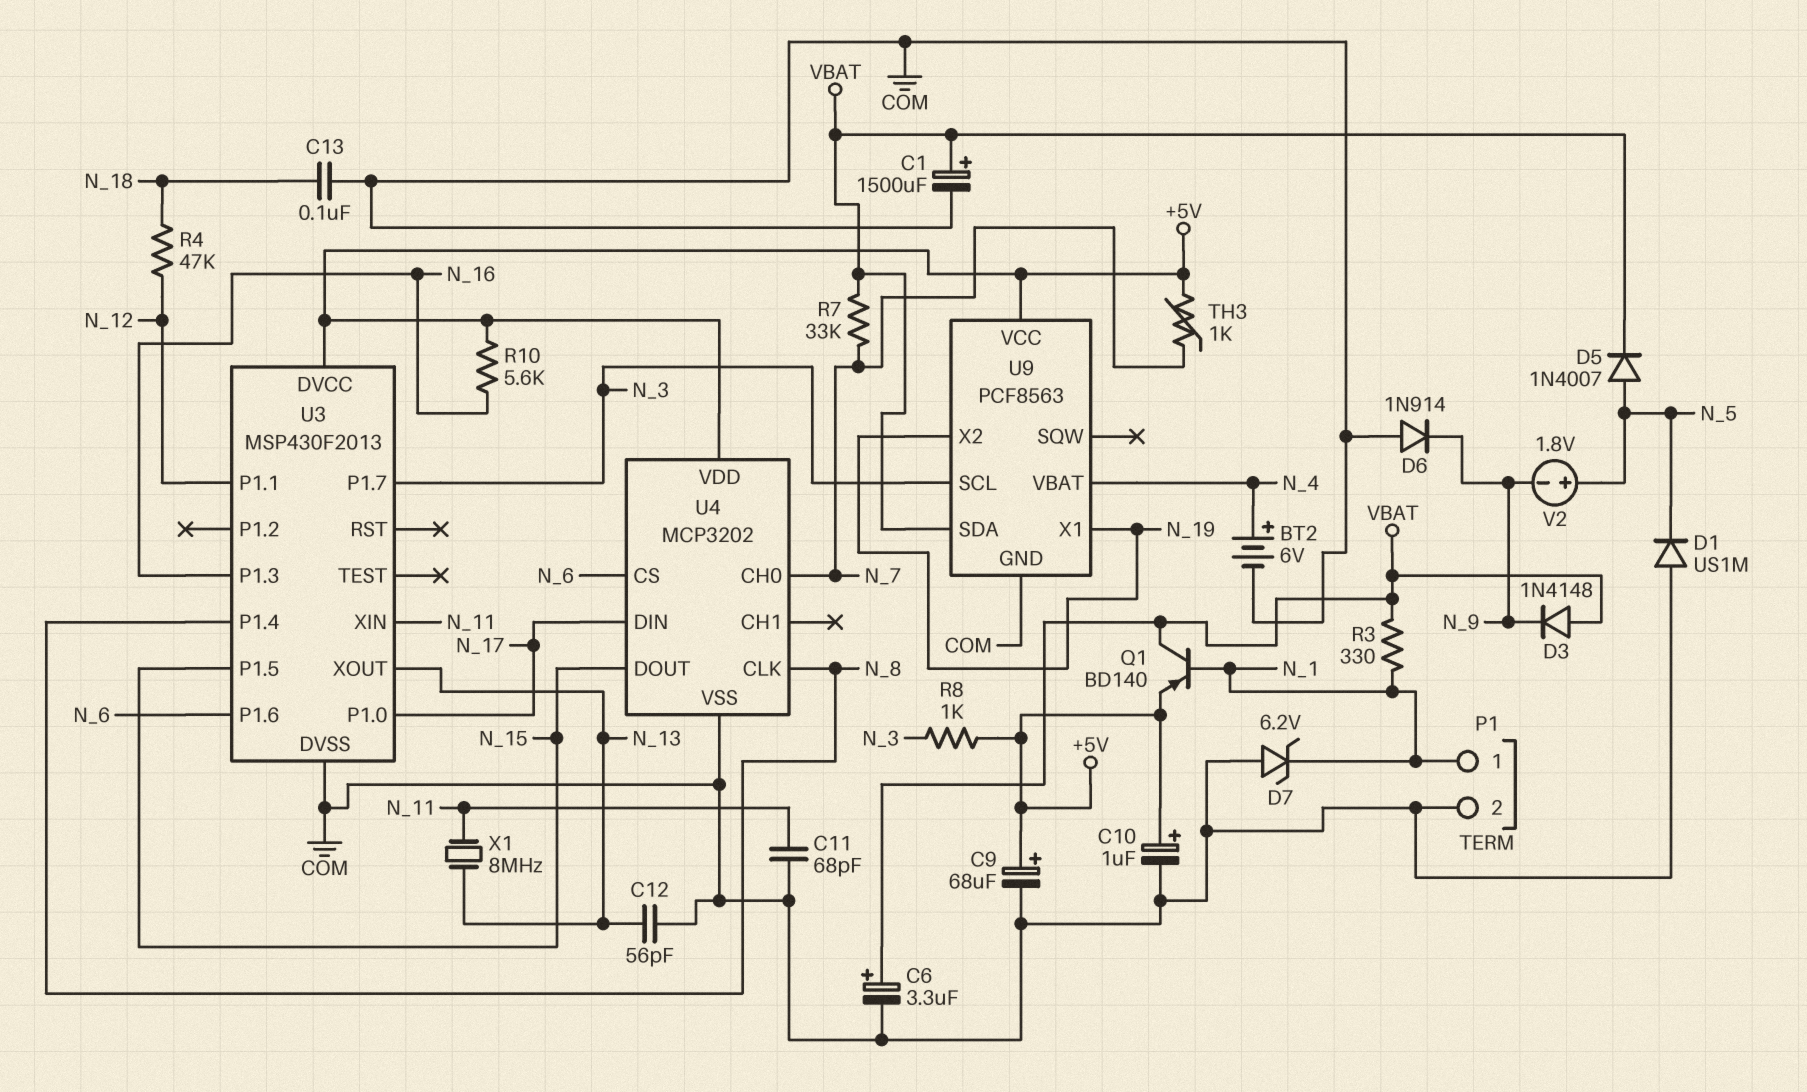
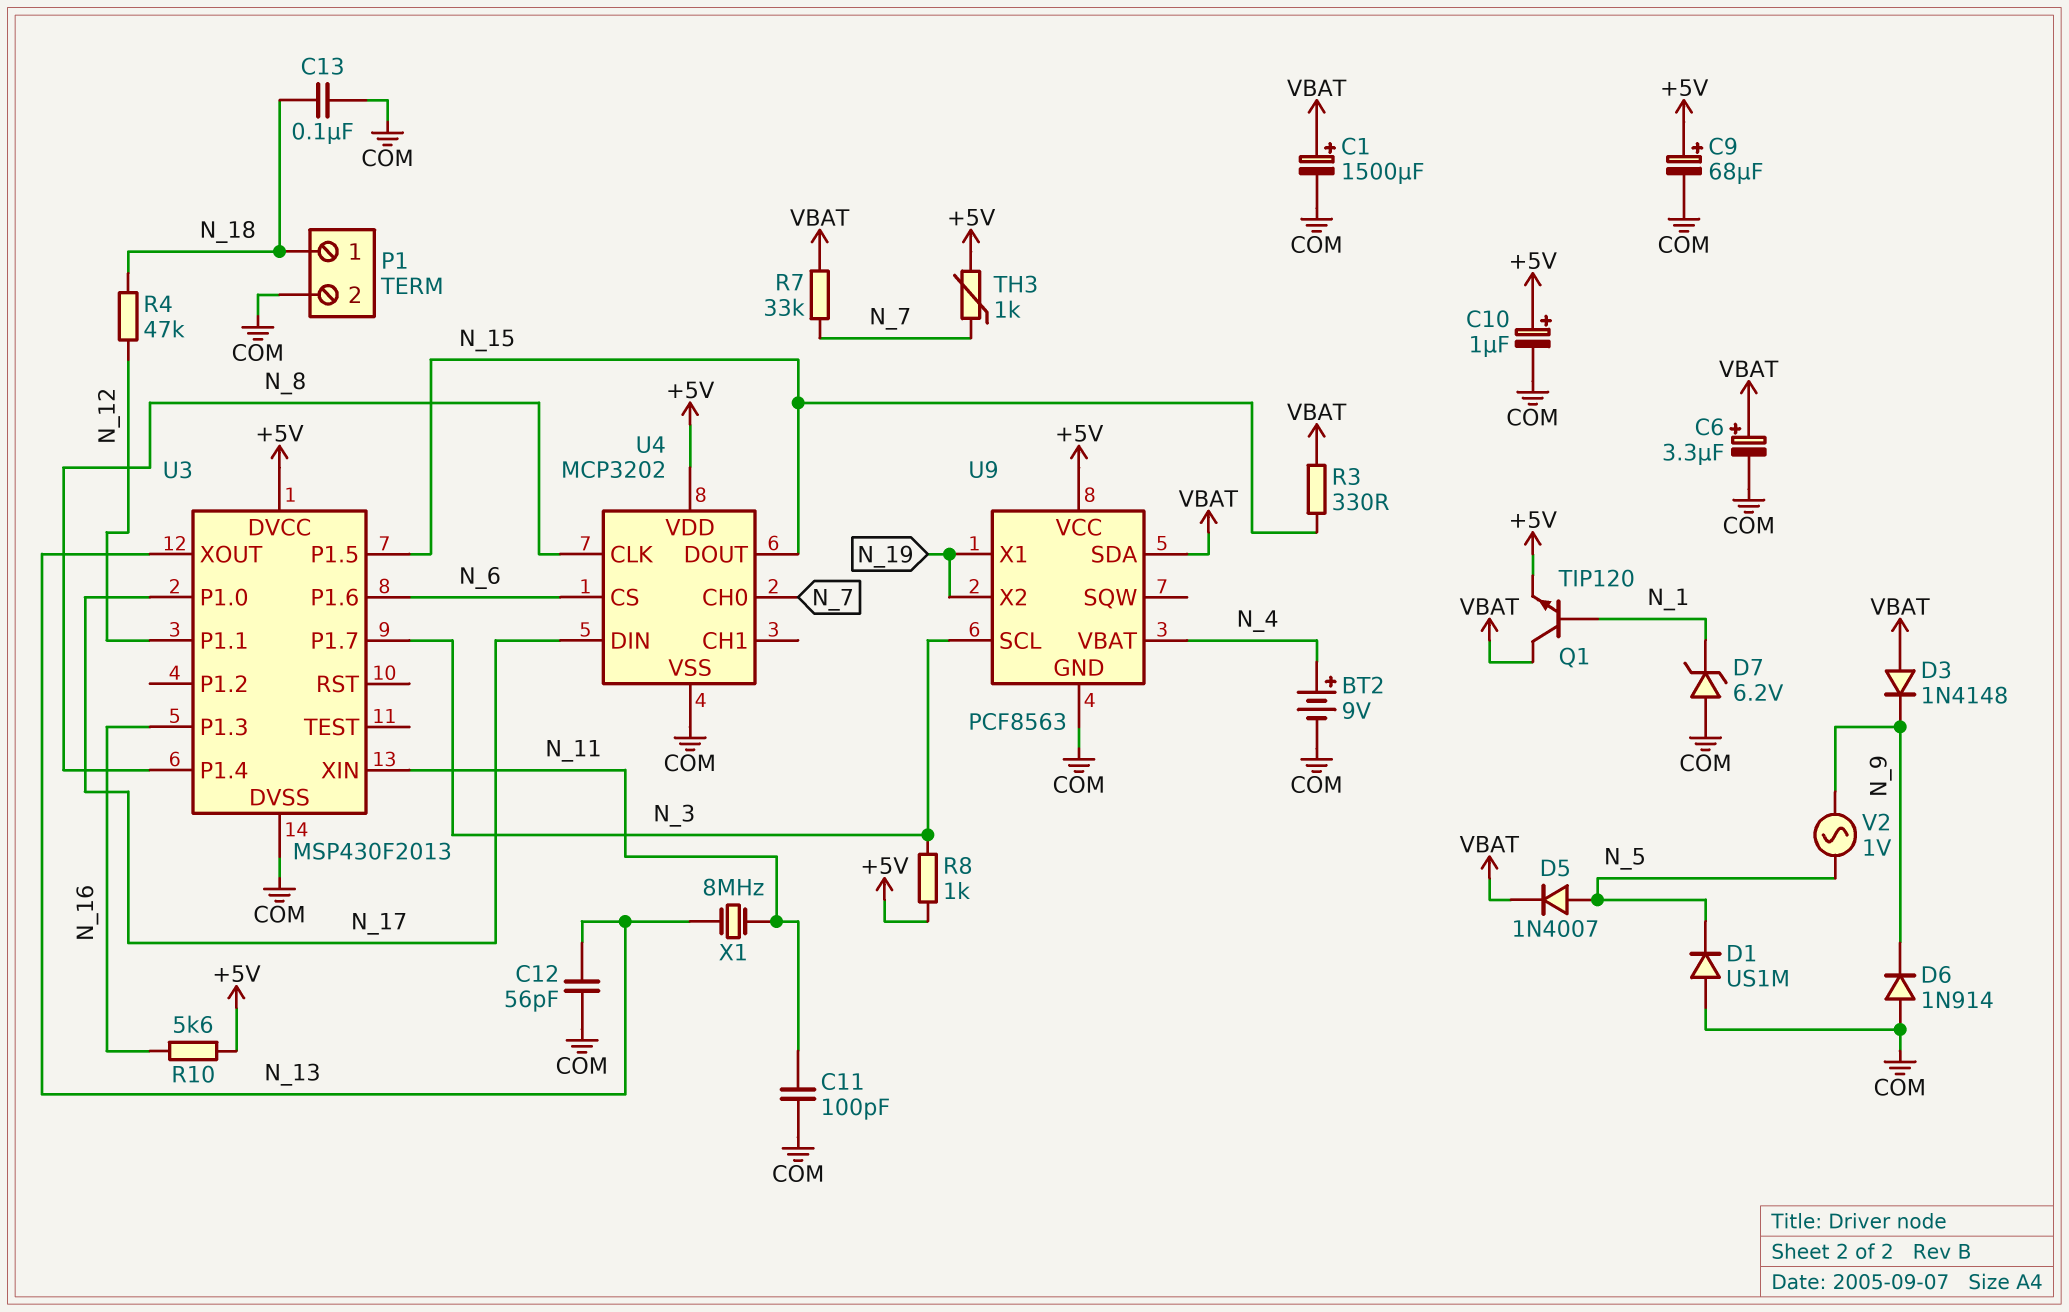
BT2: 6V (plus N_4, minus COM) -> 9V (plus N_4, minus COM)
C11: 68pF (COM, N_11) -> 100pF (COM, N_11)
P1 pin 1: N_1 -> N_18
Q1: PNP BD140 (B N_1, C VBAT, E +5V) -> NPN TIP120 (B N_1, C VBAT, E +5V)
R3: 330 (N_1, VBAT) -> 330 (N_15, VBAT)
V2: 1.8V (plus N_5, minus N_9) -> AC 1V (N_5, N_9)

